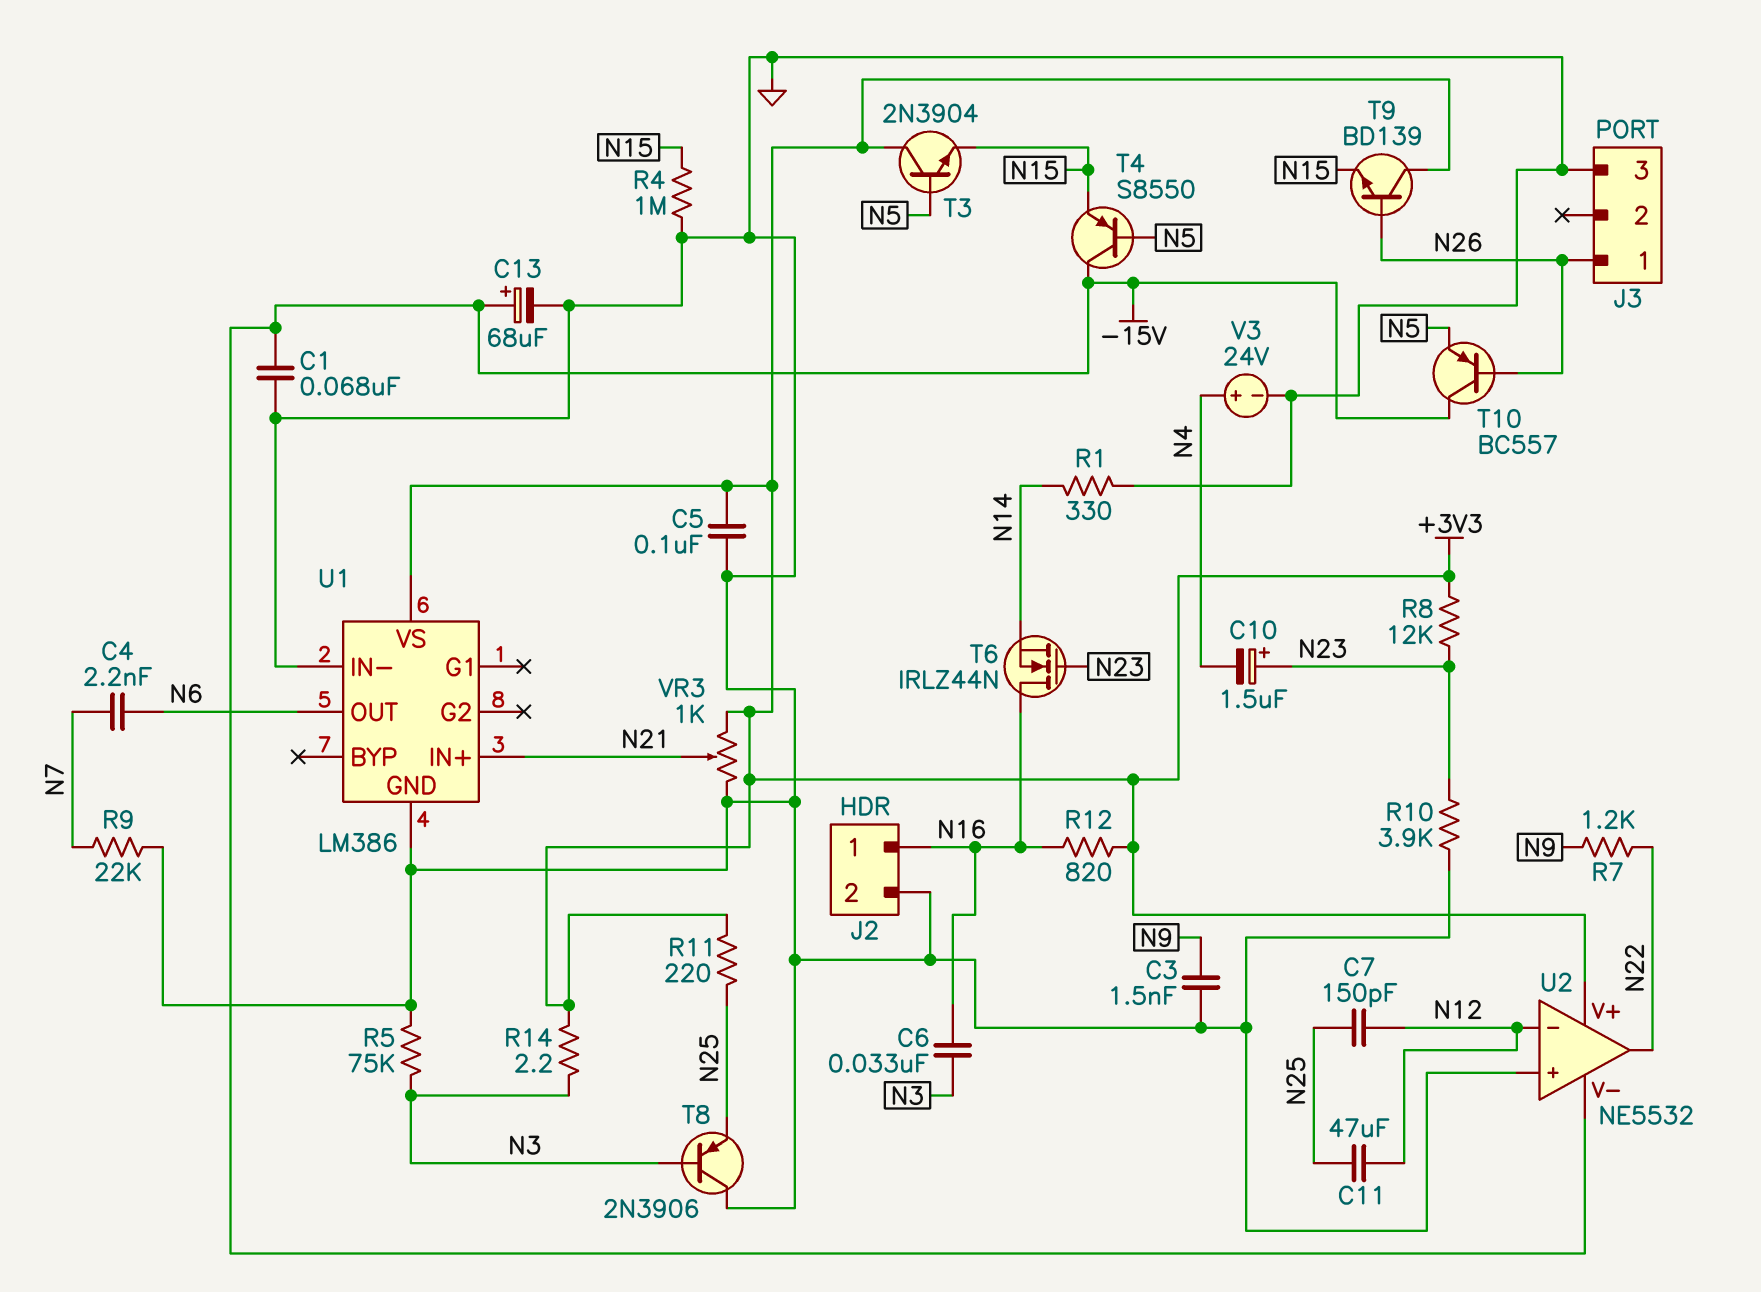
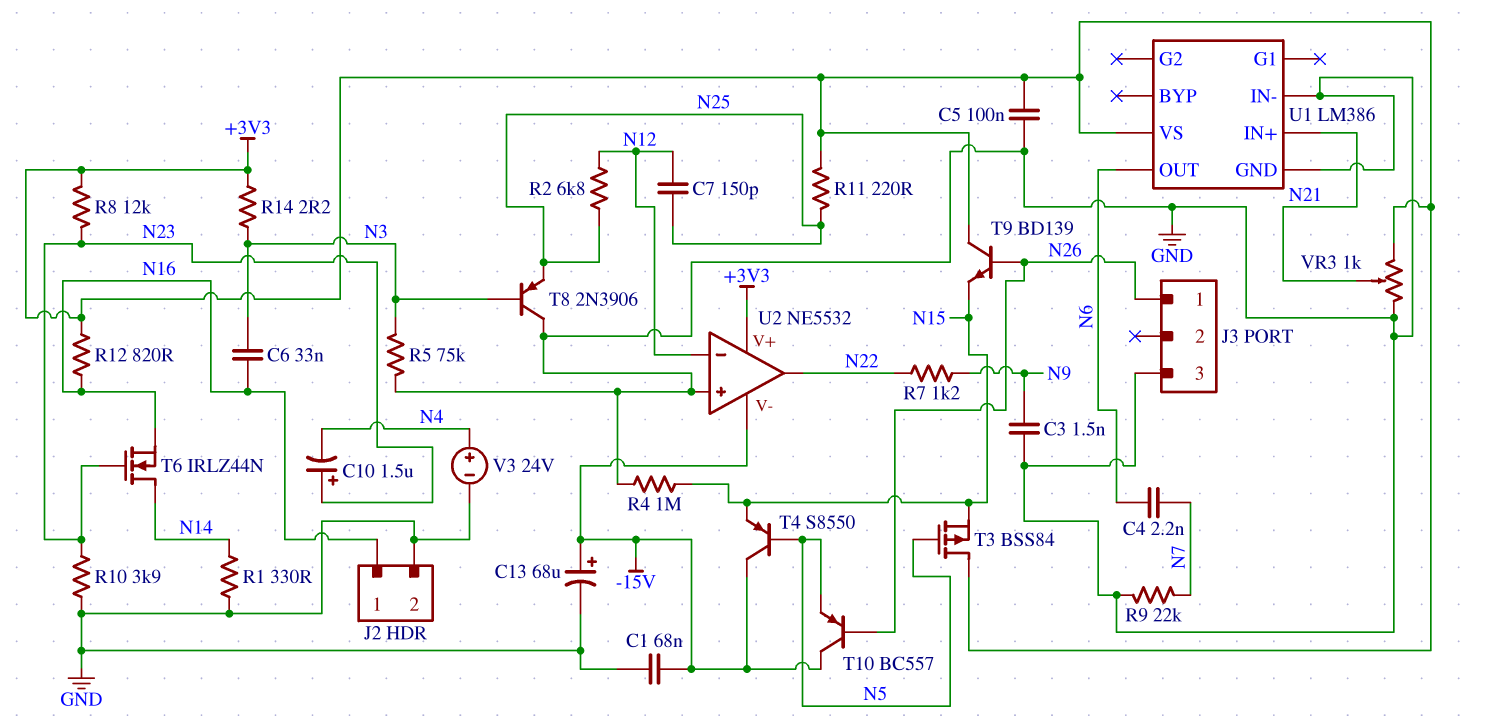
C11: 47uF (N12, N25) -> none
R2: none -> 6.8k (N12, N25)
T3: NPN 2N3904 (B N5, C +3V3, E N15) -> PMOS BSS84 (G N5, D +3V3, S N15)
T6: NMOS IRLZ44N (G N23, D N16, S N14) -> NMOS IRLZ44N (G N23, D N14, S N16)

